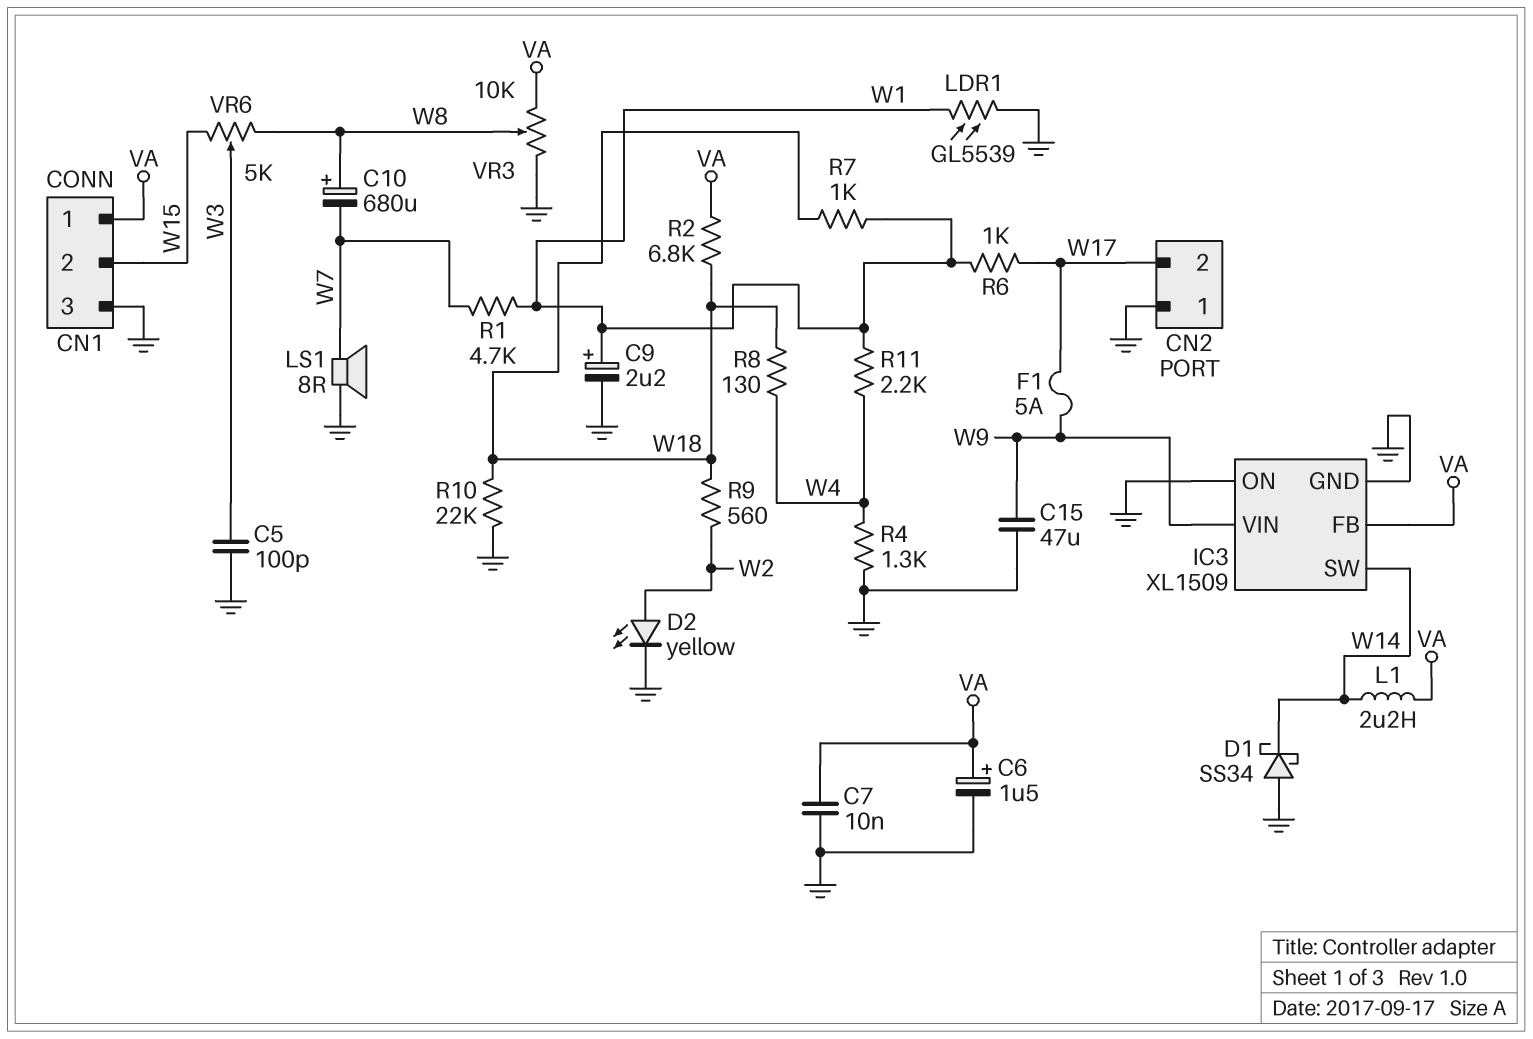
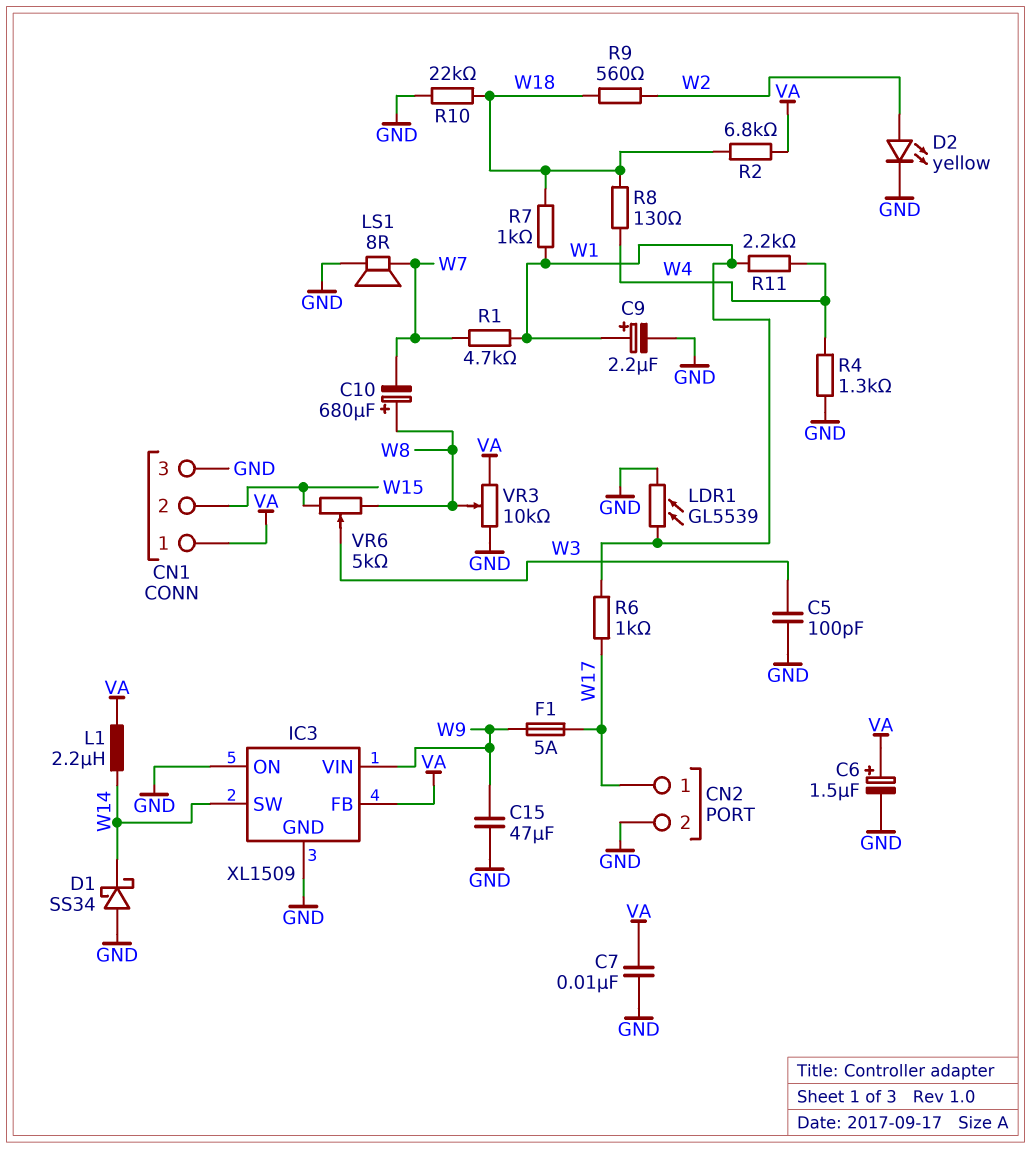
CN2 pin 1: GND -> W17
CN2 pin 2: W17 -> GND

